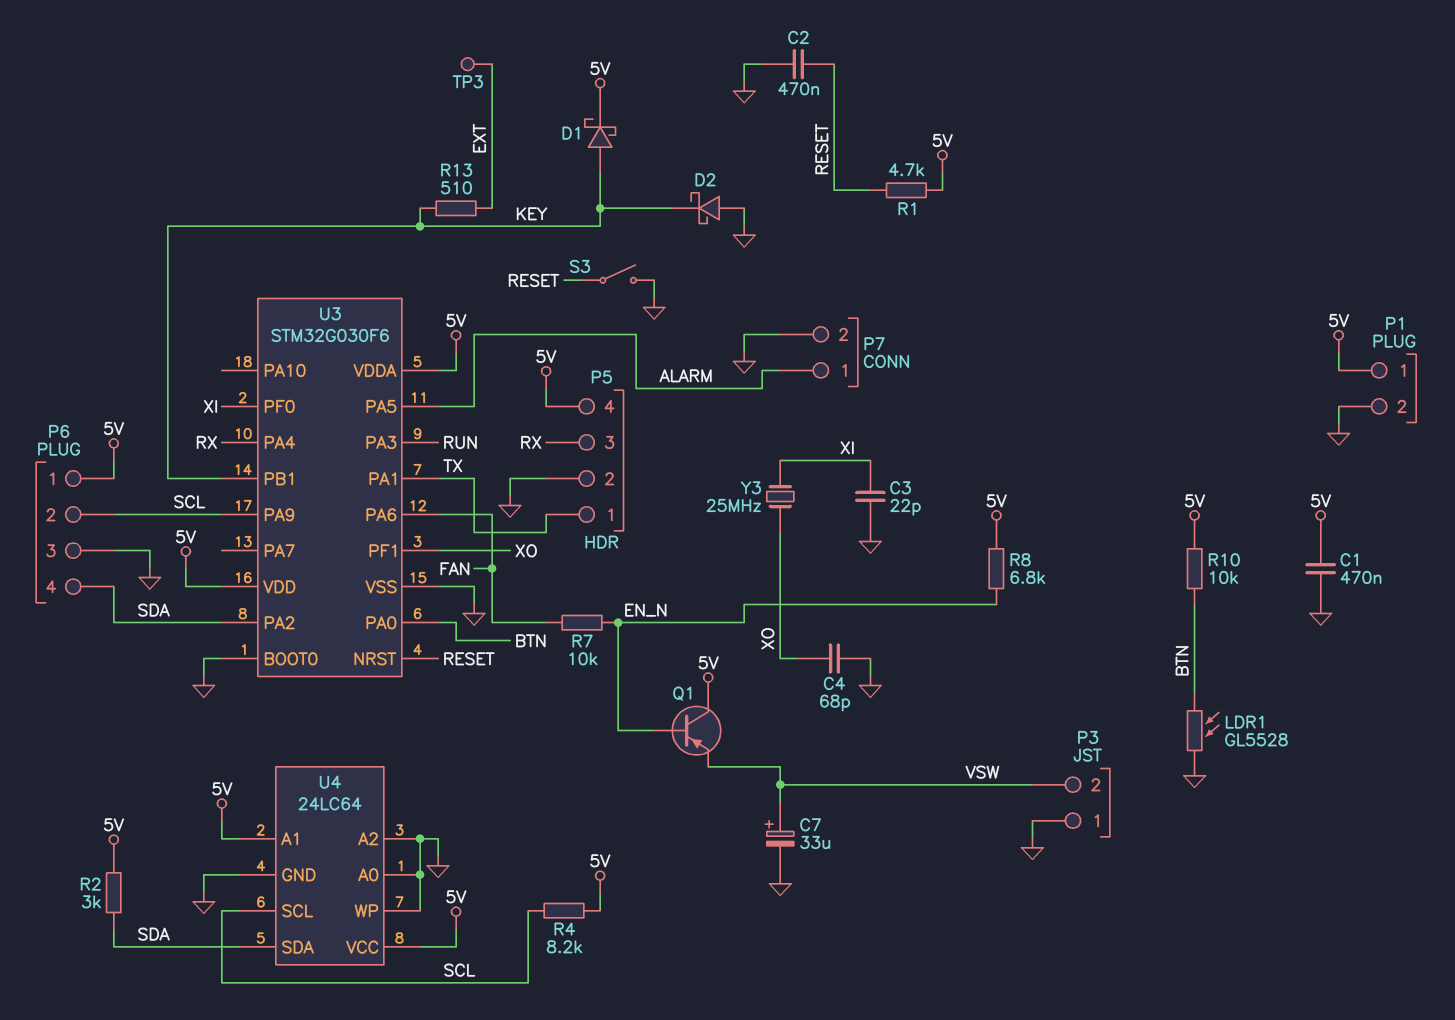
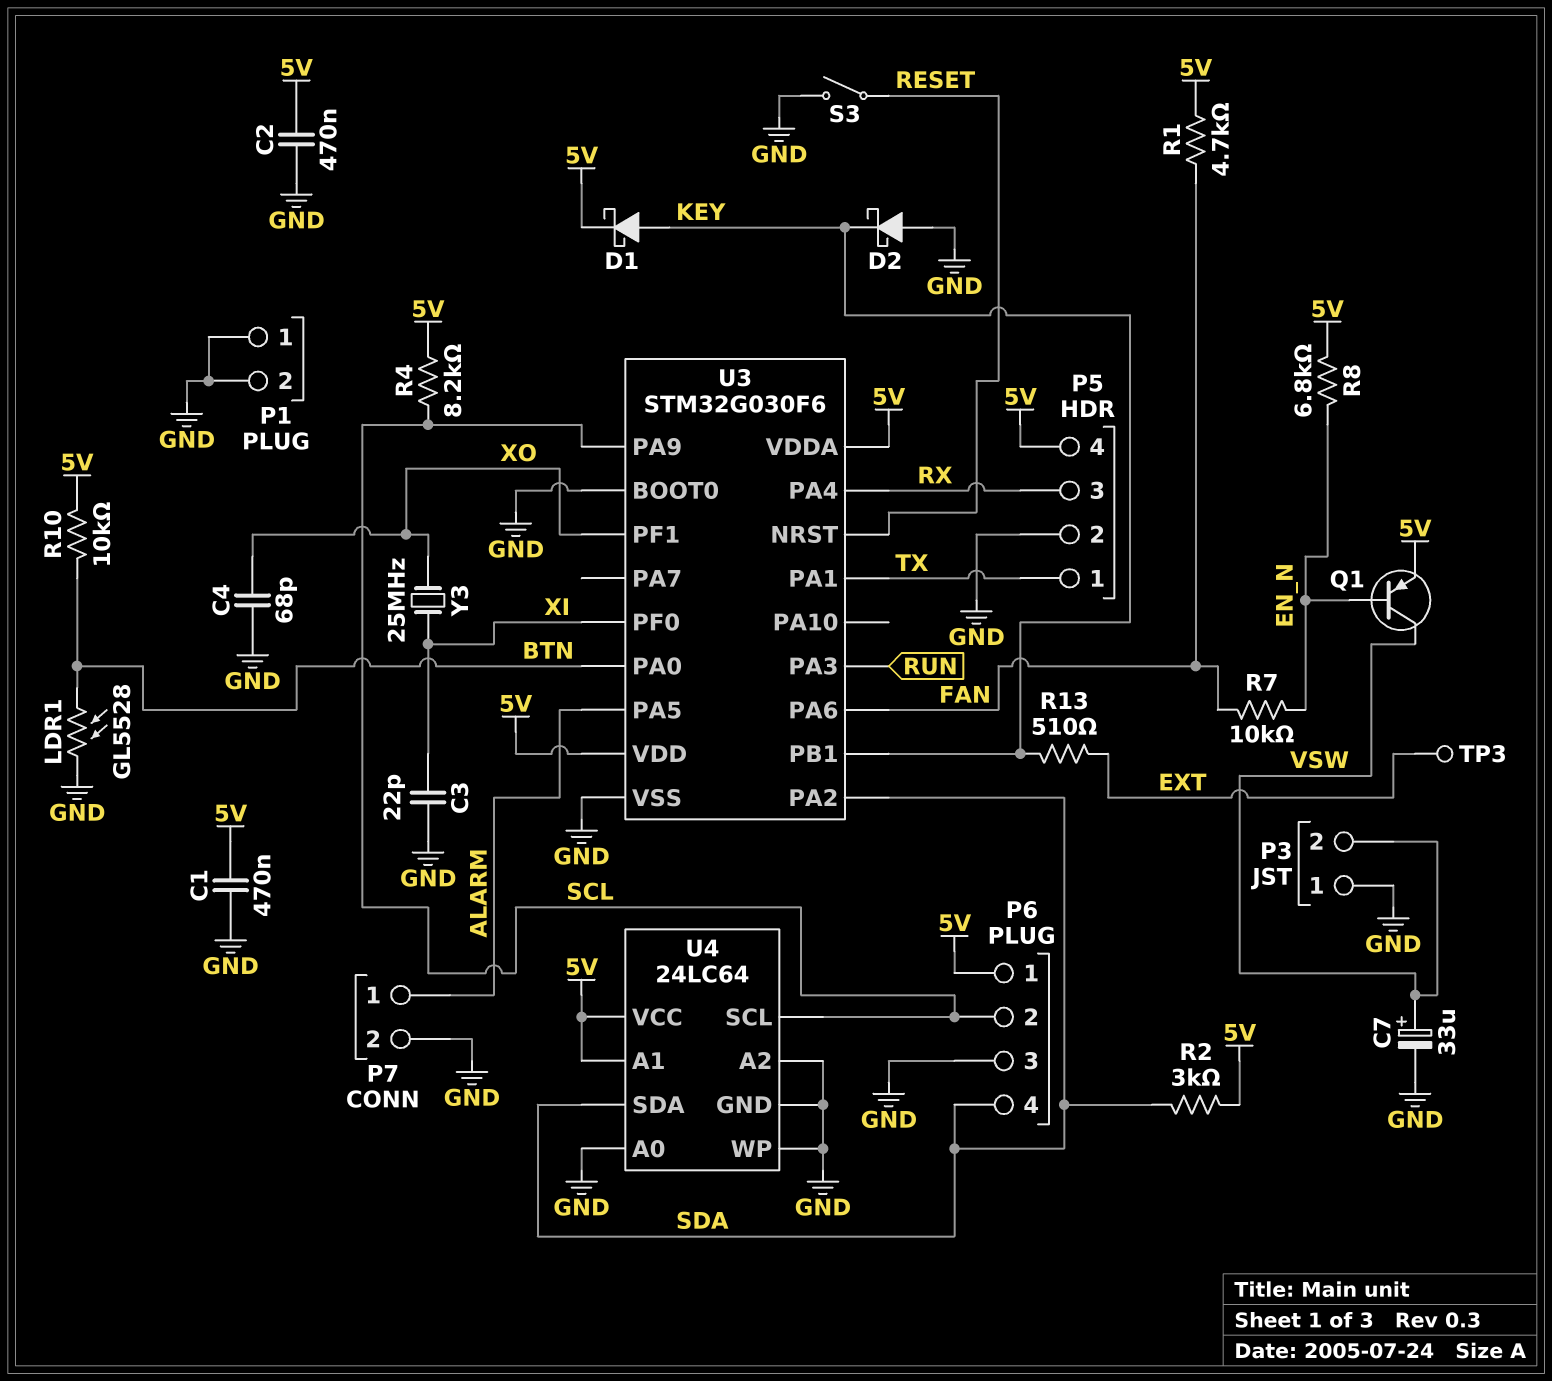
C2: 470nF (GND, RESET) -> 470nF (5V, GND)
P1 pin 1: 5V -> GND
Q1: PNP (B EN_N, C 5V, E VSW) -> PNP (B EN_N, C VSW, E 5V)
R1: 4.7k (5V, RESET) -> 4.7k (5V, FAN)

